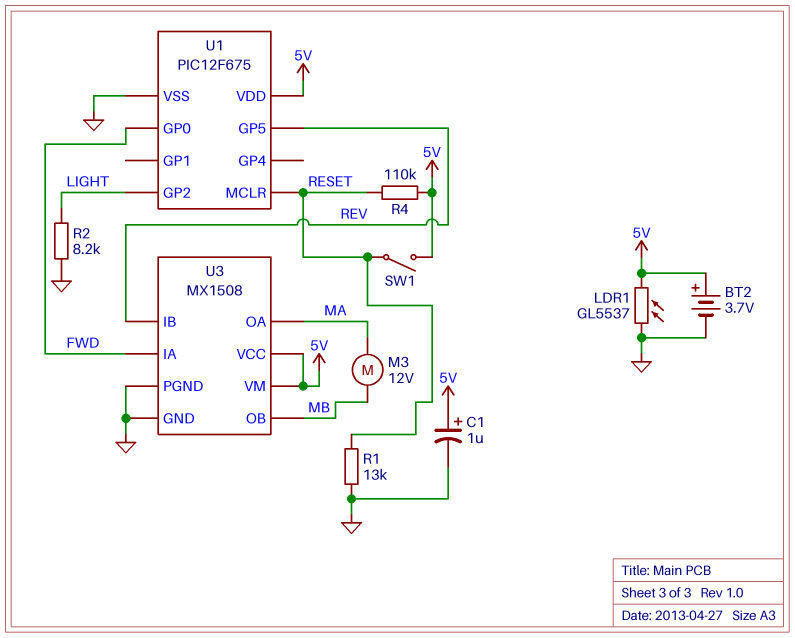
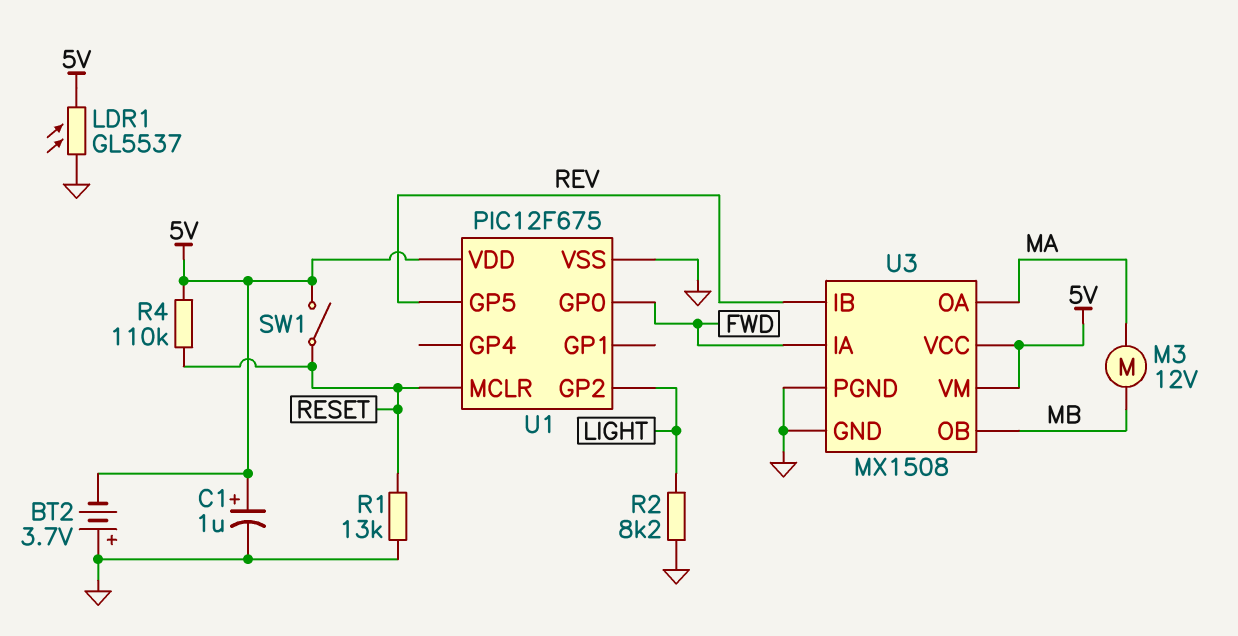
BT2: 3.7V (plus 5V, minus GND) -> 3.7V (plus GND, minus 5V)

